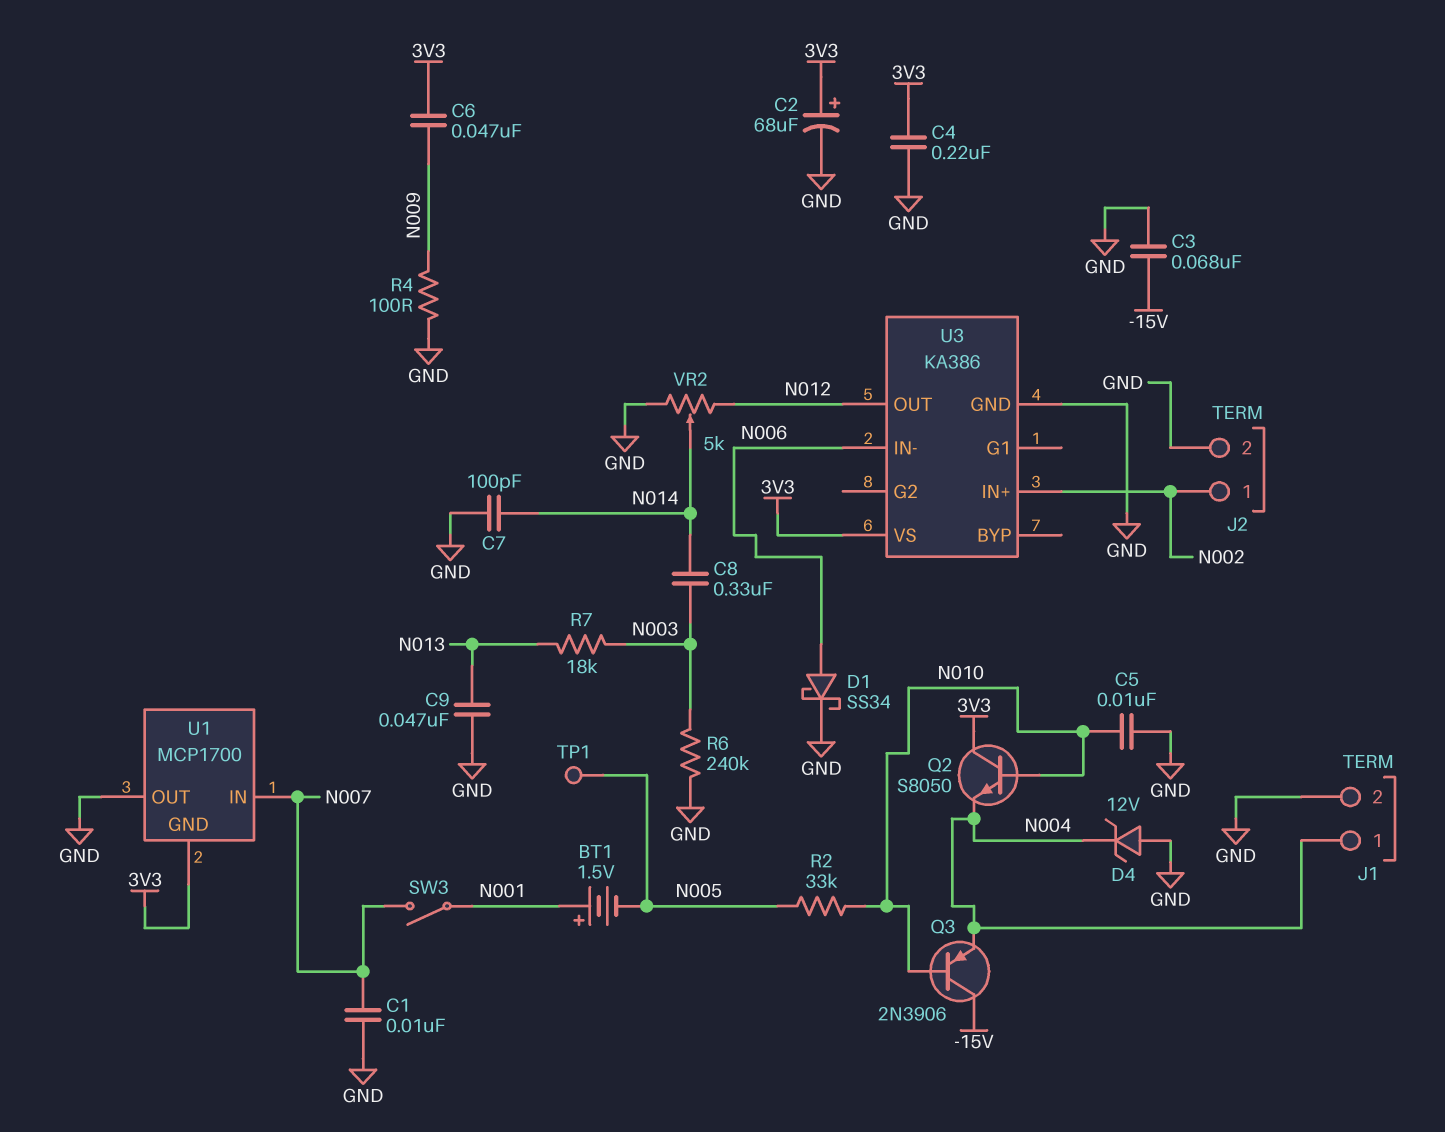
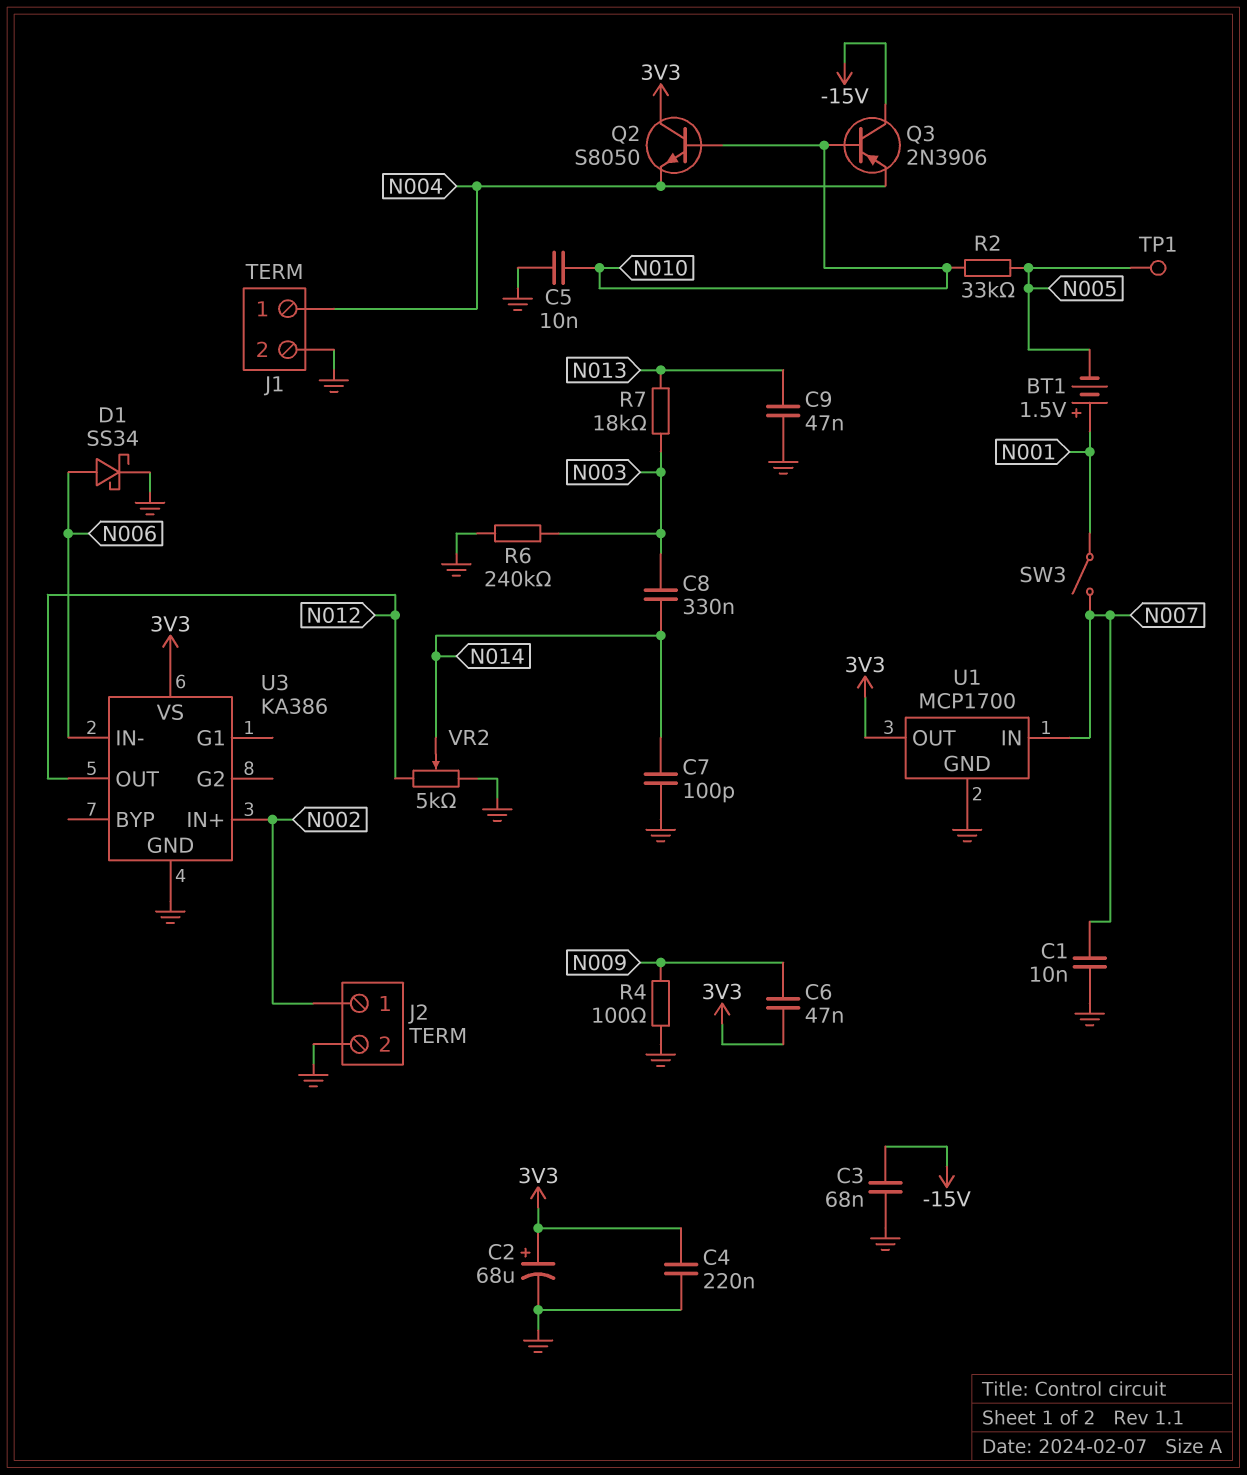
D4: zener 12V (A GND, K N004) -> none
U1 pin GND: 3V3 -> GND
U1 pin OUT: GND -> 3V3

